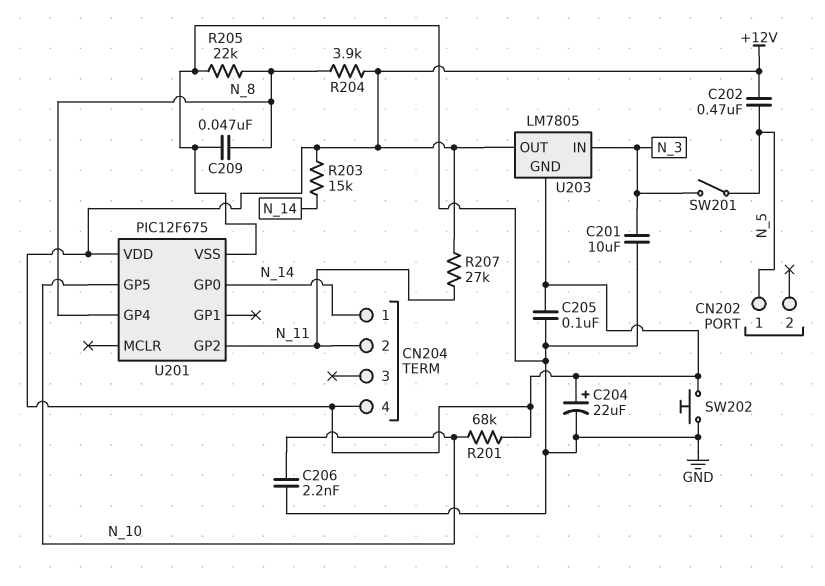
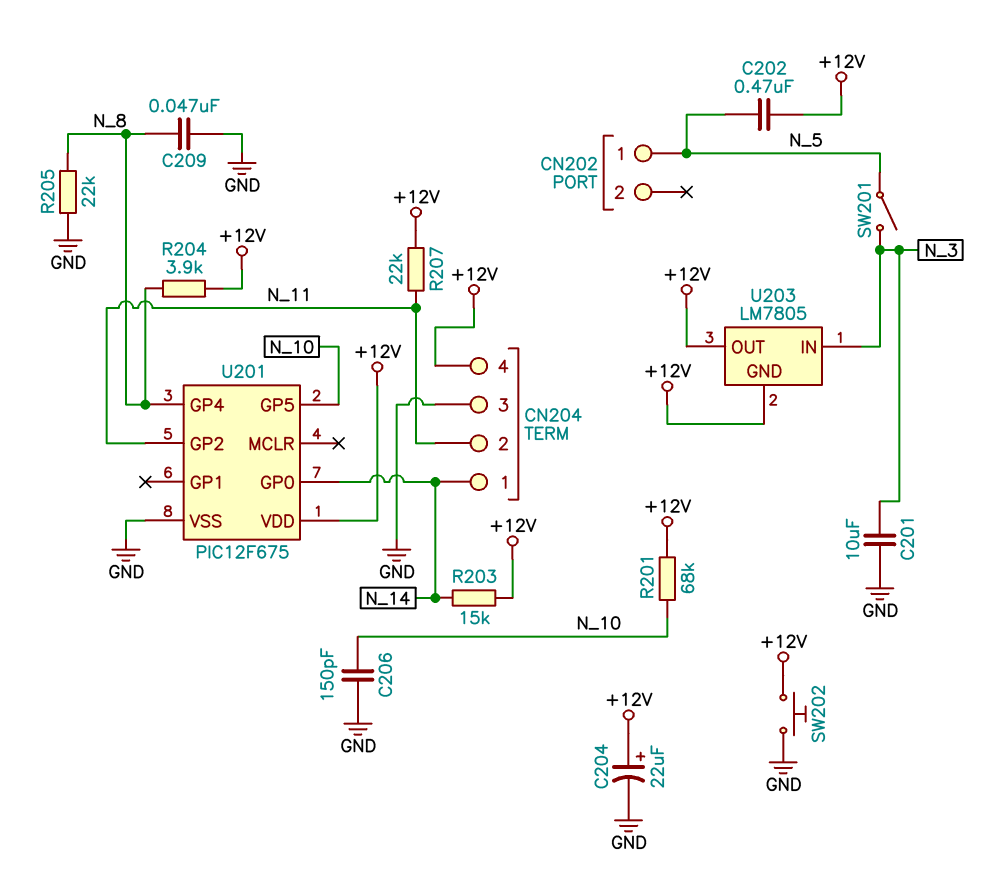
C205: 100nF (+12V, GND) -> none
C206: 2.2nF (GND, N_10) -> 150pF (GND, N_10)
CN204 pin 3: none -> GND
R207: 27k (+12V, N_11) -> 22k (+12V, N_11)

